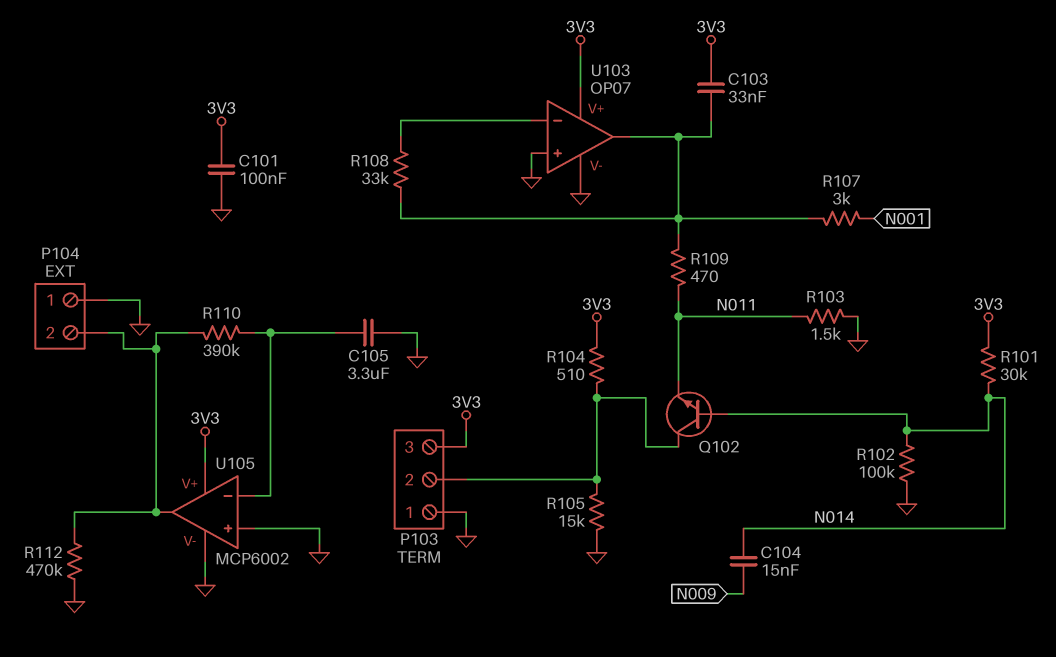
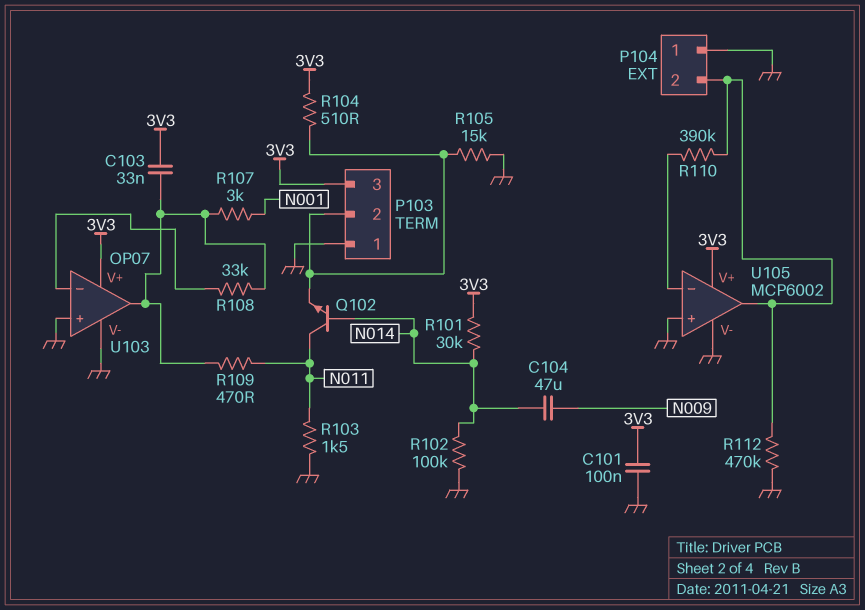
C104: 15nF (N009, N014) -> 47uF (N009, N014)
C105: 3.3uF (GND, U105/in-) -> none
Q102: NPN (B N014, C P103/2, E N011) -> NPN (B N014, C N011, E P103/2)

